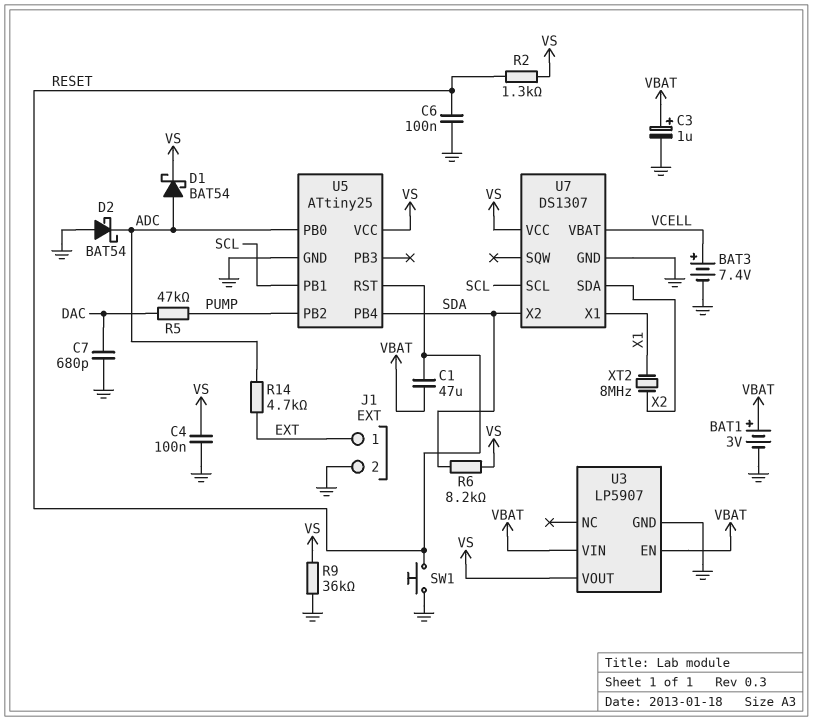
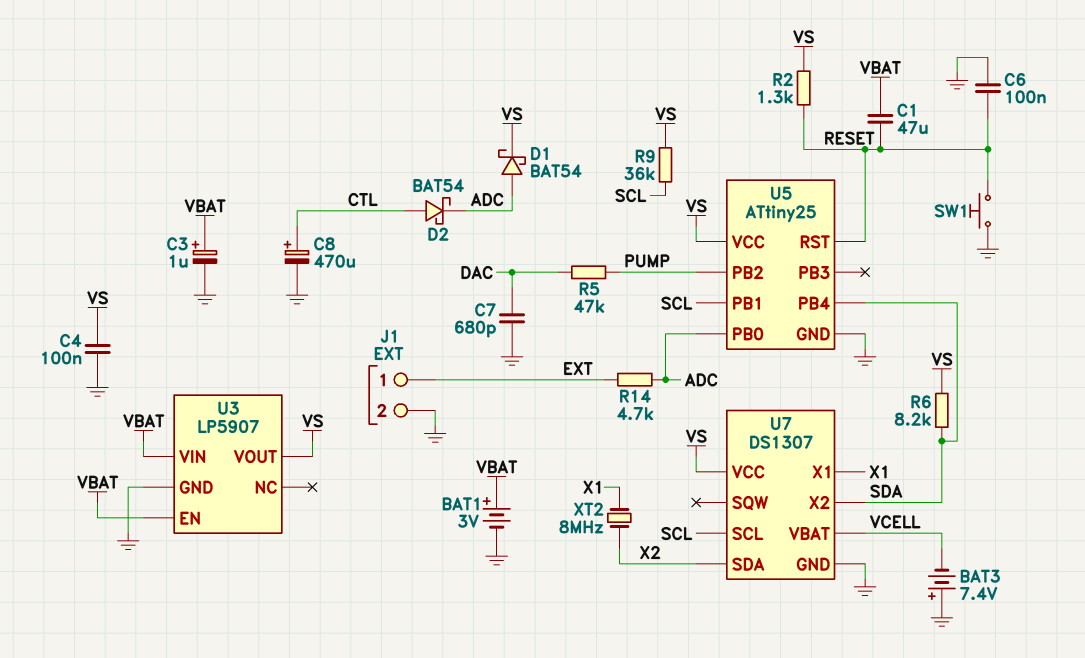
BAT3: 7.4V (plus VCELL, minus GND) -> 7.4V (plus GND, minus VCELL)
C8: none -> 470uF (plus CTL, minus GND)
D2: schottky BAT54 (A GND, K ADC) -> schottky BAT54 (A CTL, K ADC)
R9: 36k (GND, VS) -> 36k (SCL, VS)

